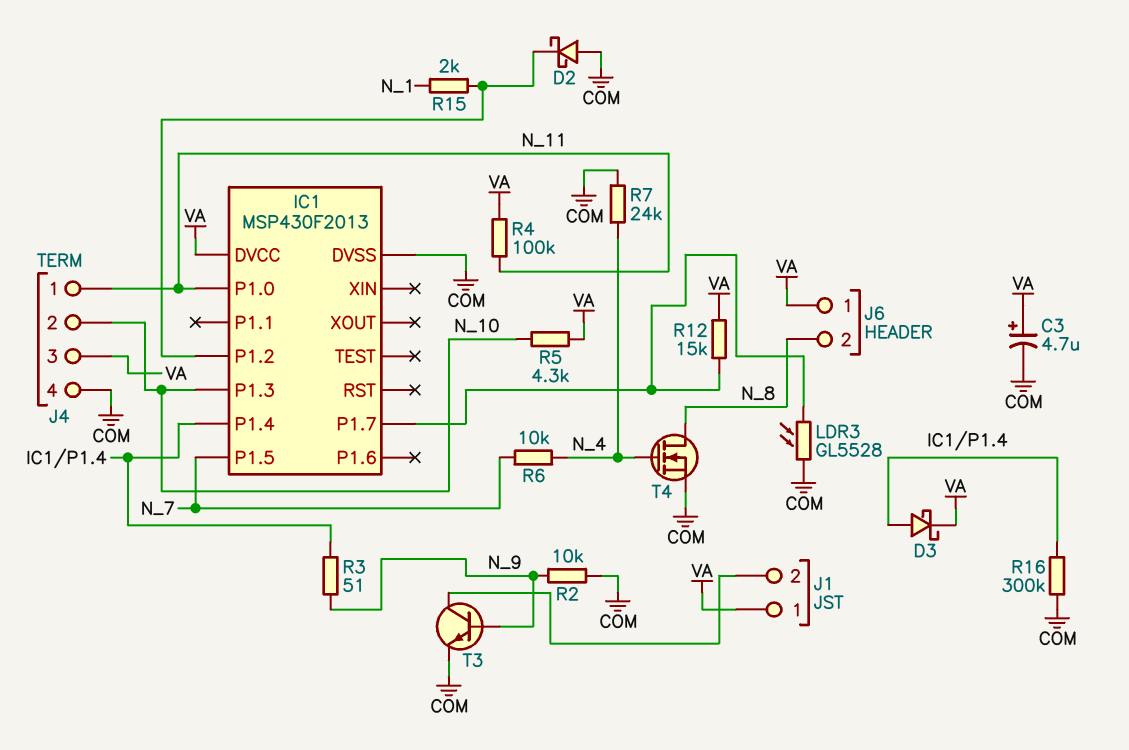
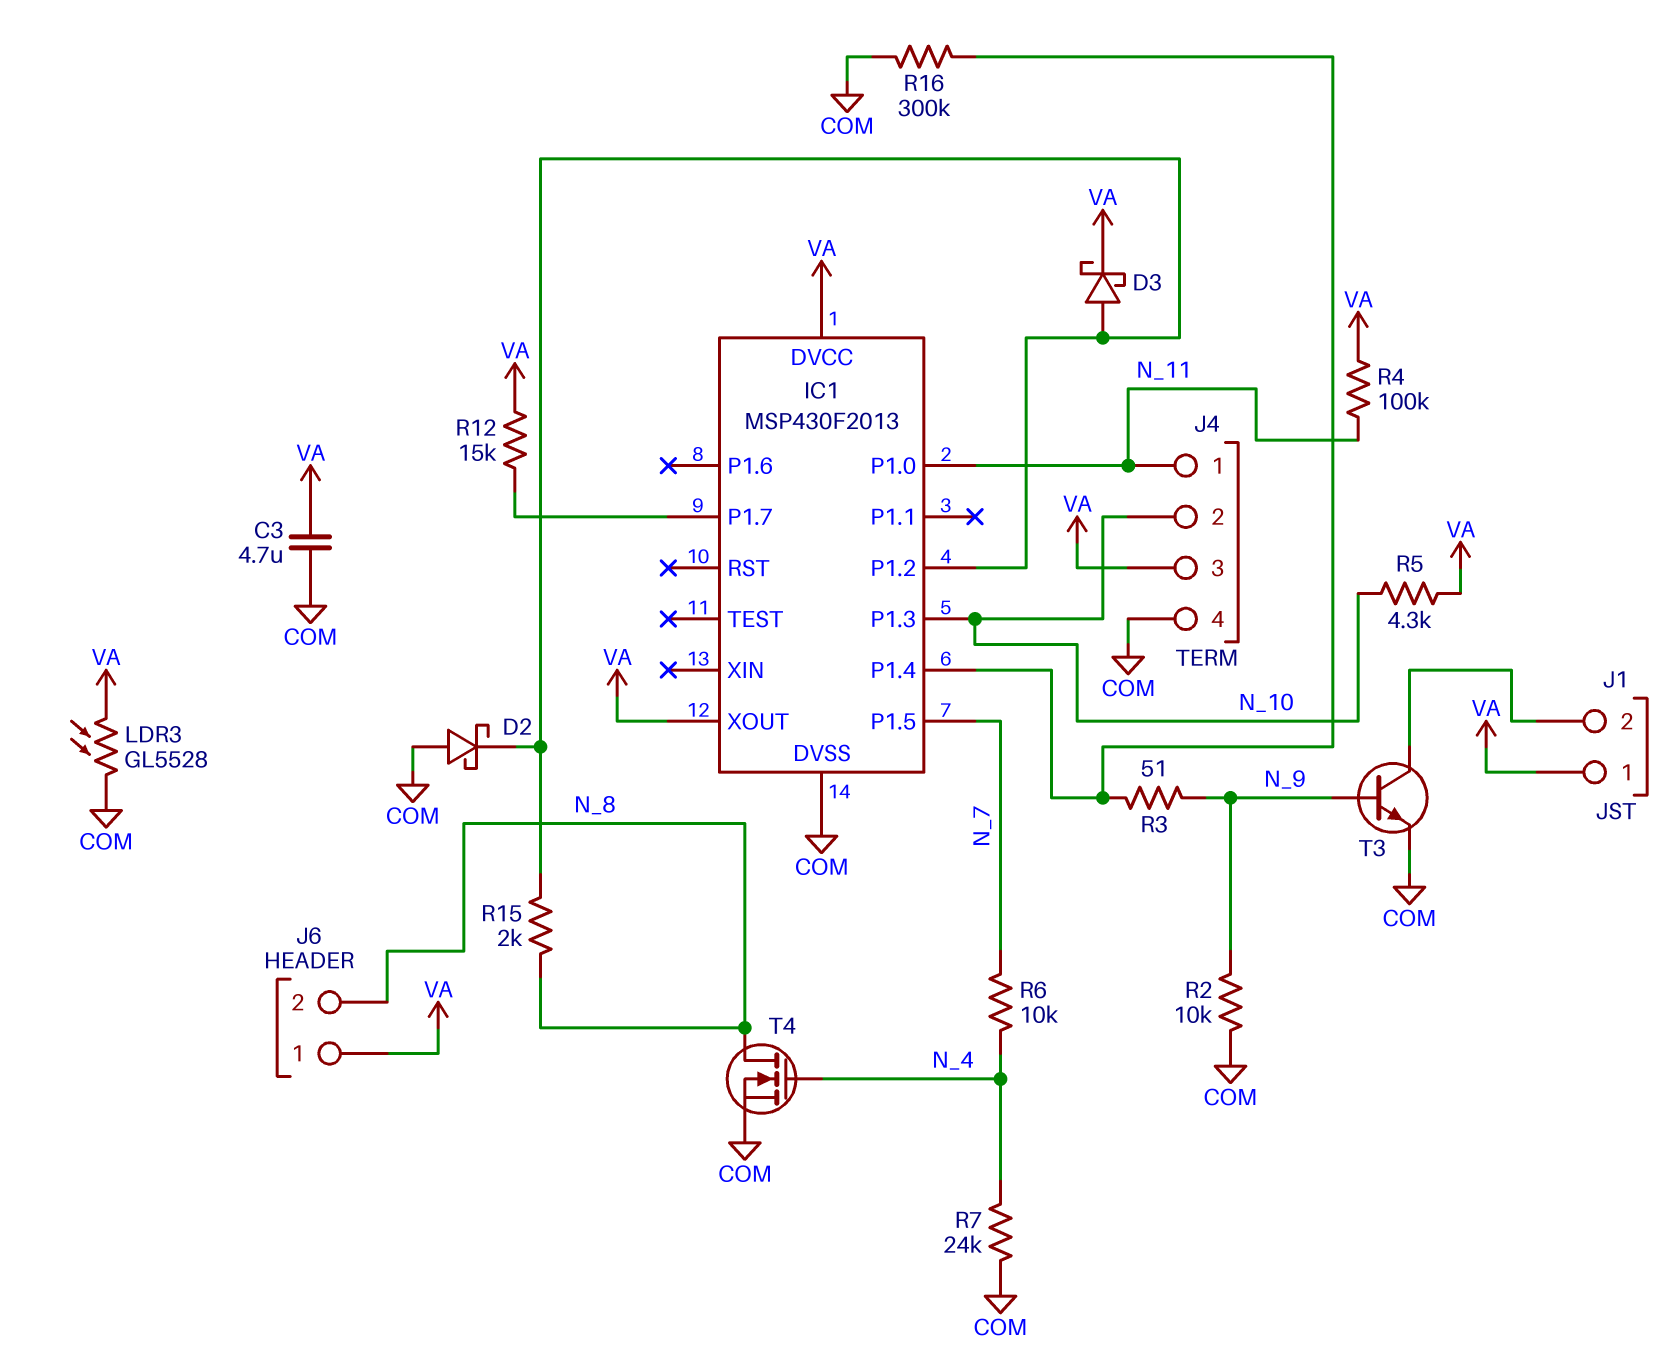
C3: 4.7uF (plus VA, minus COM) -> 4.7uF (COM, VA)
D3: schottky (A IC1/P1.4, K VA) -> schottky (A IC1/P1.2, K VA)
IC1 pin XOUT: none -> VA
LDR3: GL5528 (COM, IC1/P1.7) -> GL5528 (COM, VA)
R15: 2k (IC1/P1.2, N_1) -> 2k (IC1/P1.2, N_8)

